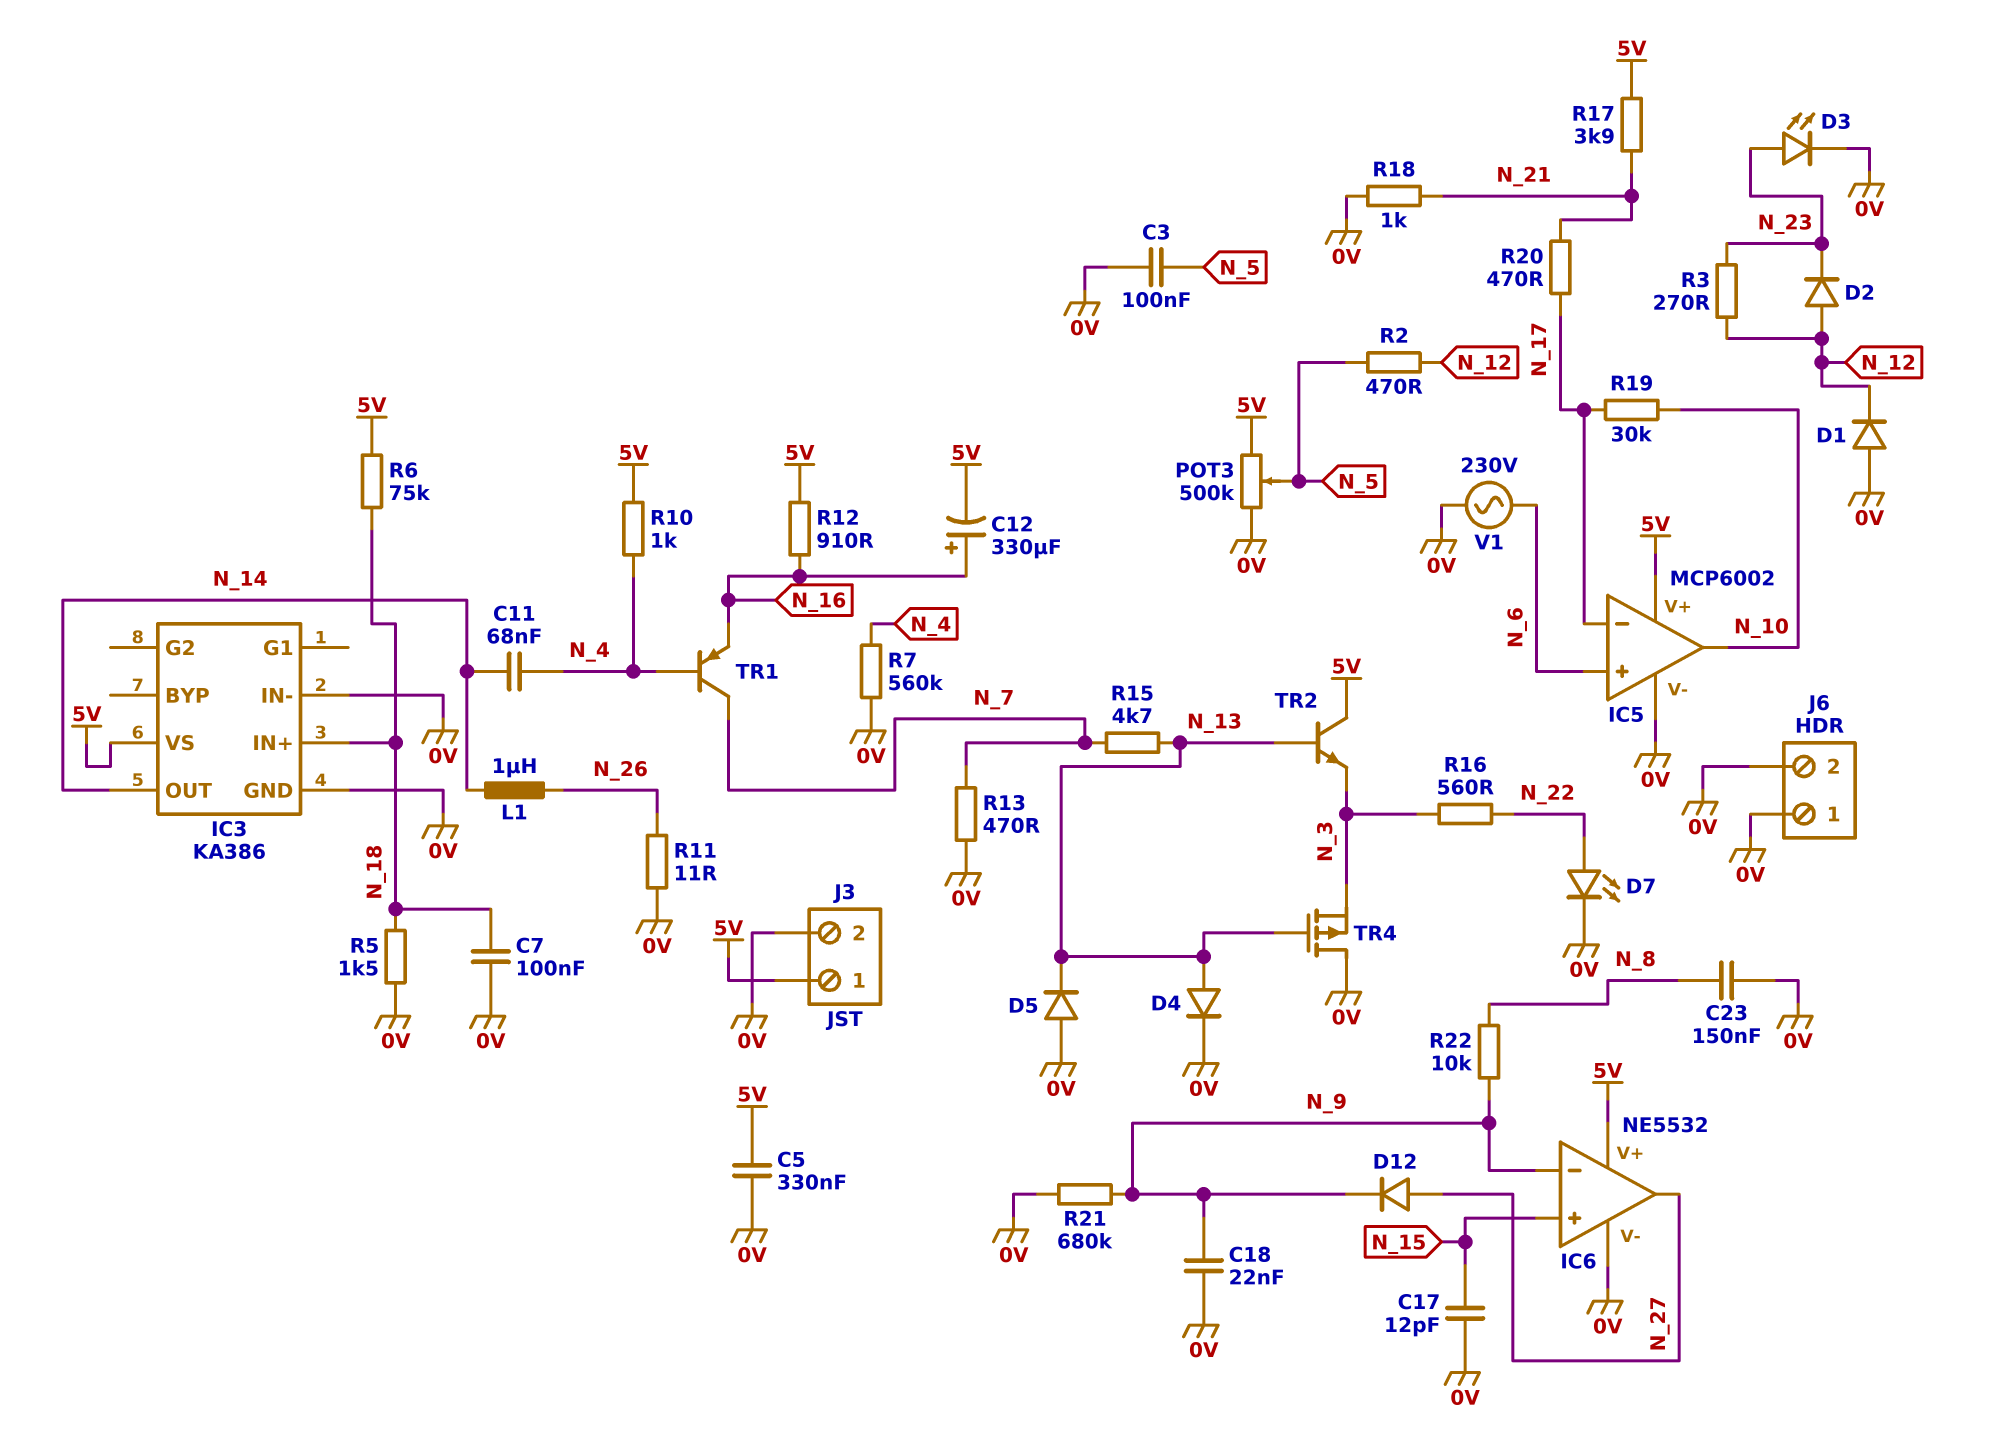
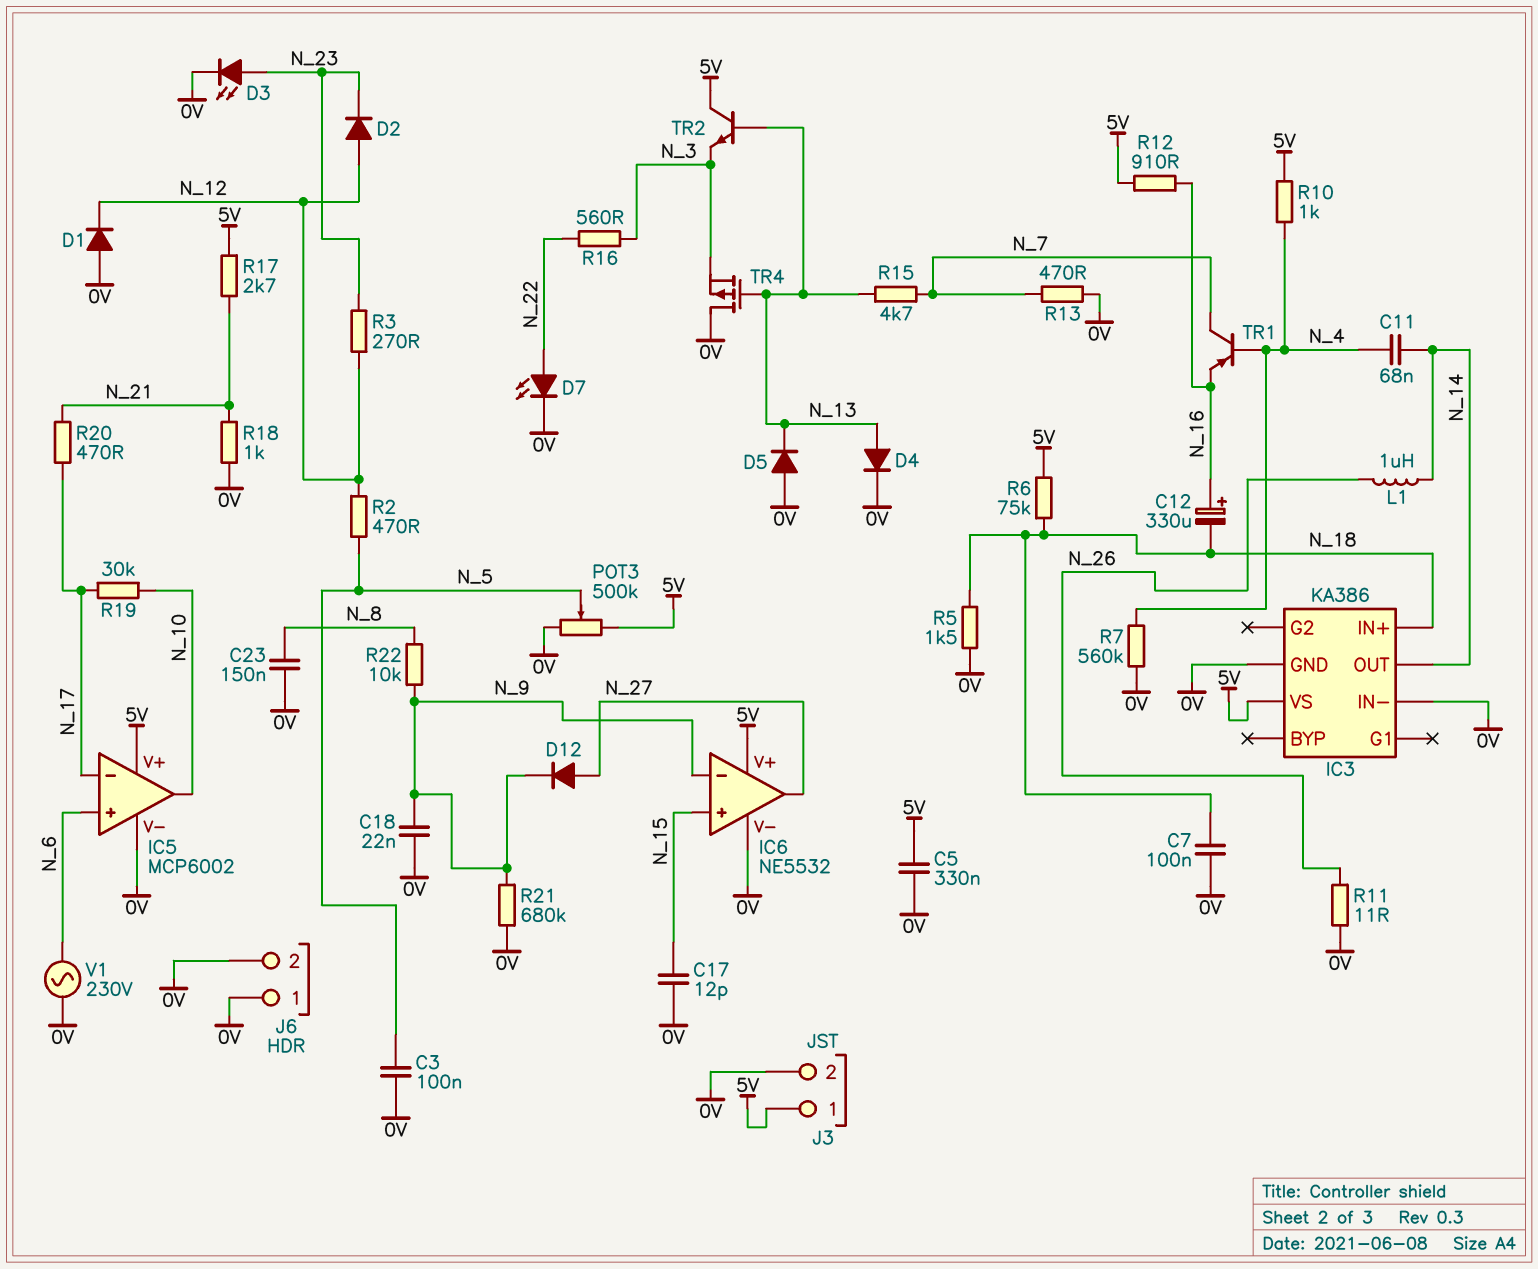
C12: 330uF (plus N_16, minus 5V) -> 330uF (plus N_16, minus N_18)
R17: 3.9k (5V, N_21) -> 2.7k (5V, N_21)

